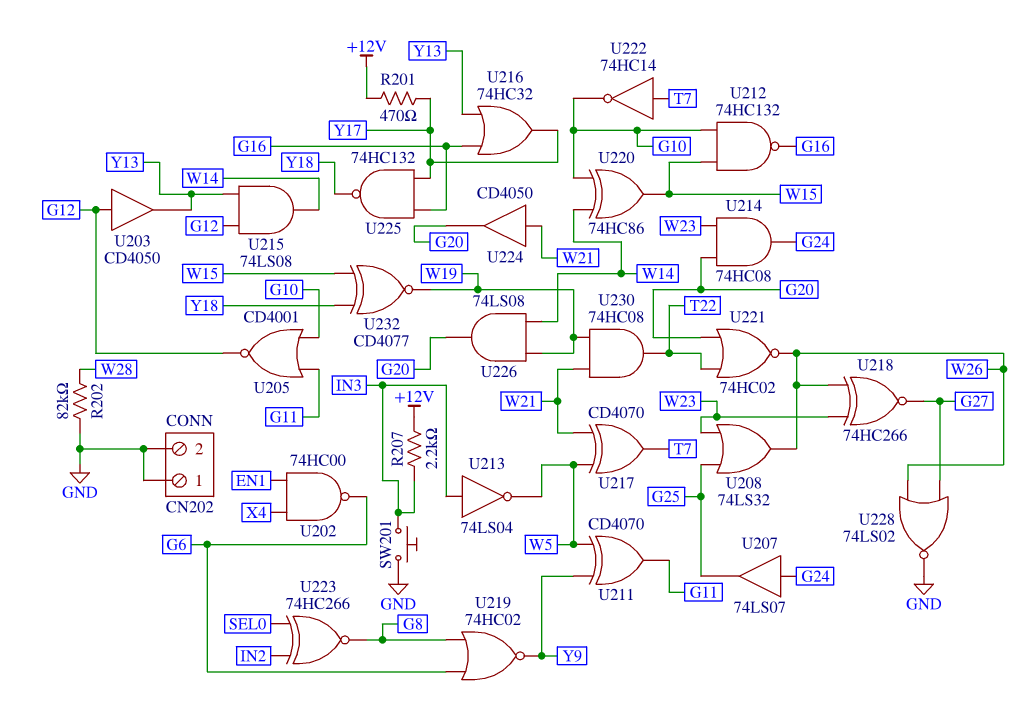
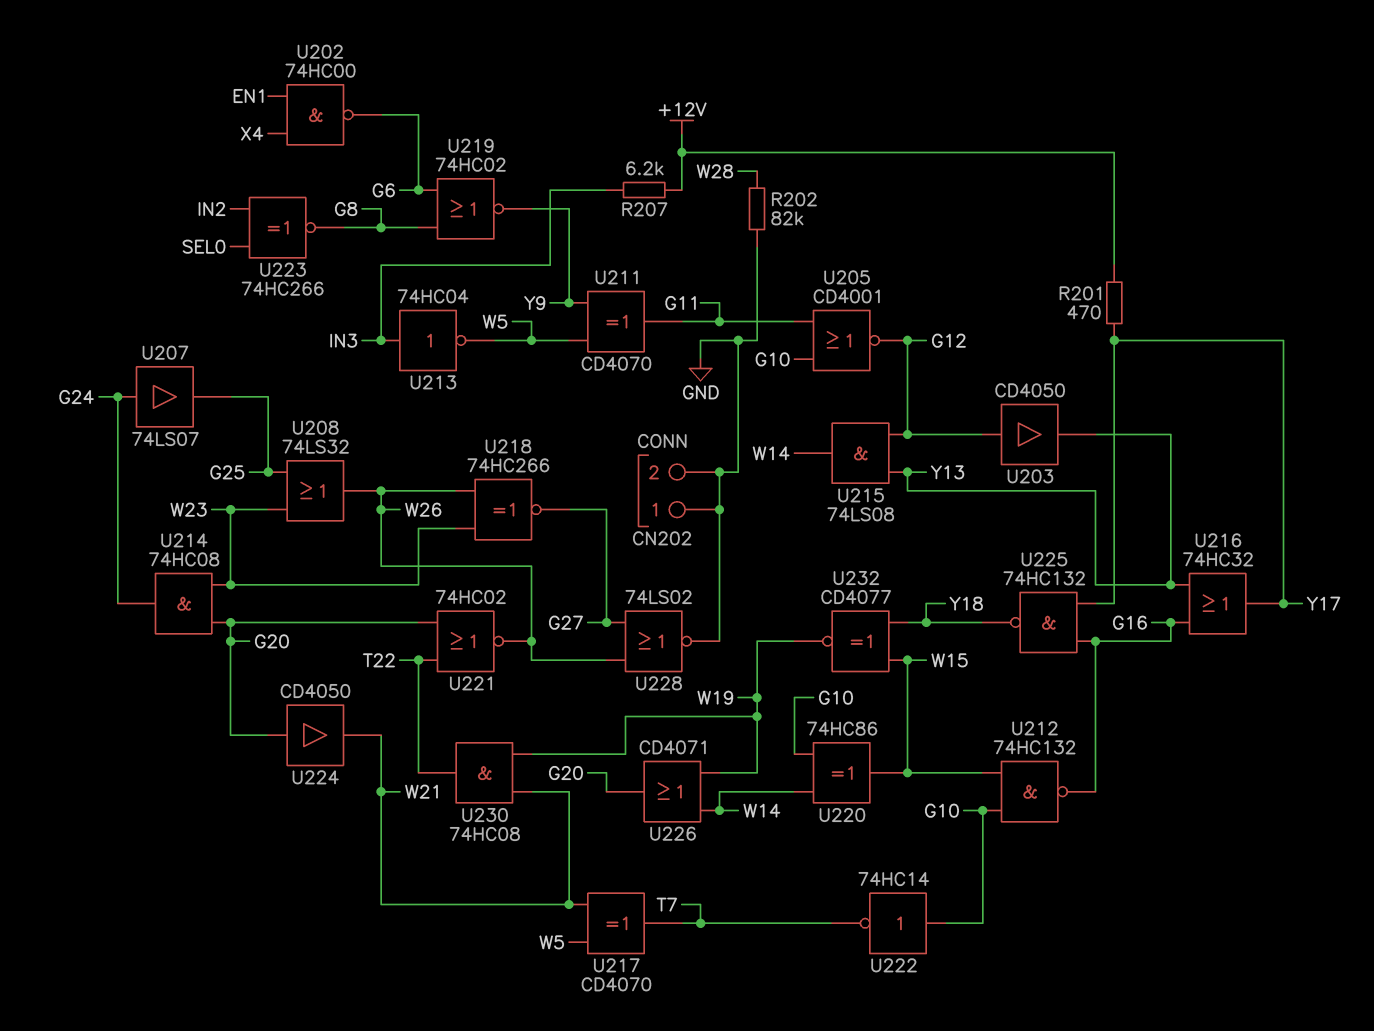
R207: 2.2k (+12V, IN3) -> 6.2k (+12V, IN3)
SW201: button (GND, IN3) -> none
U213: NOT 74LS04 (in IN3, out W5) -> NOT 74HC04 (in IN3, out W5)
U222: NOT 74HC14 (in T7, out G10) -> NOT 74HC14 (in G10, out T7)
U224: buffer CD4050 (in W21, out G20) -> buffer CD4050 (in G20, out W21)
U226: AND 74LS08 (in W14, in W19, out G20) -> OR CD4071 (in W14, in W19, out G20)

